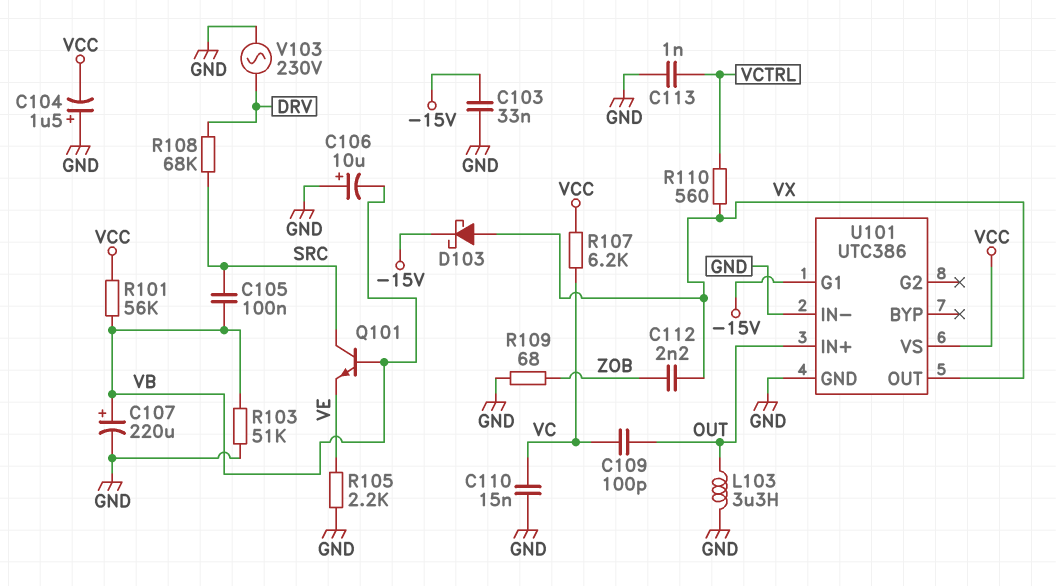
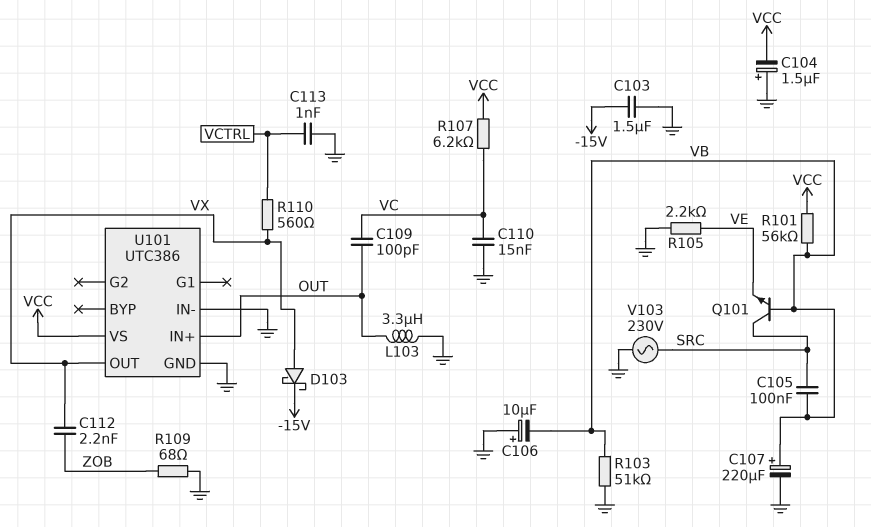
C103: 33nF (-15V, GND) -> 1.5uF (-15V, GND)
R108: 68k (DRV, SRC) -> none
U101 pin G1: -15V -> none
V103: AC 230V (DRV, GND) -> AC 230V (GND, SRC)

